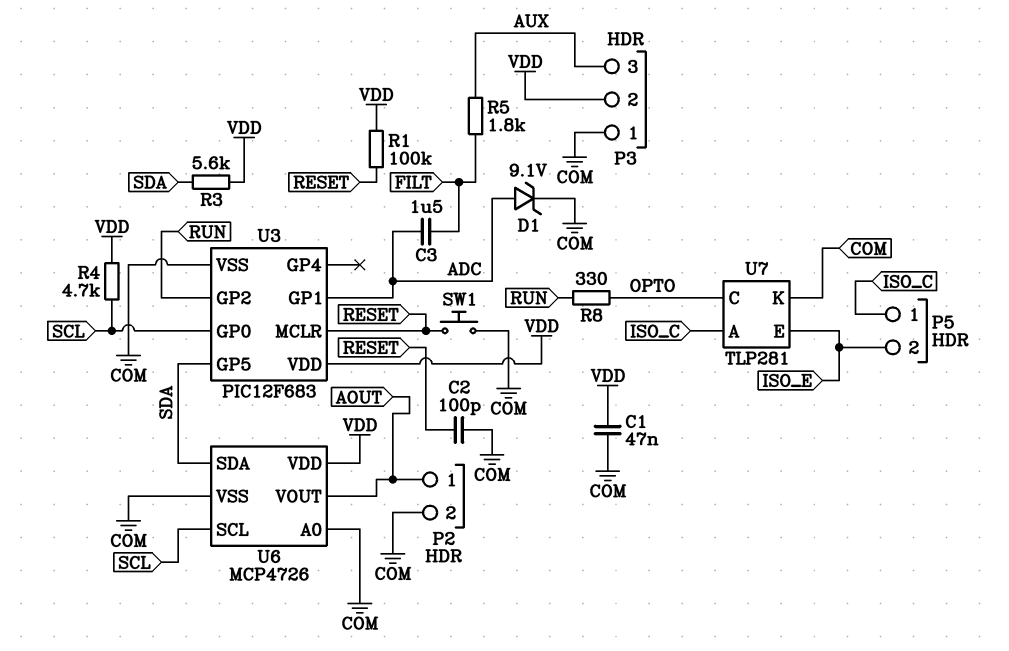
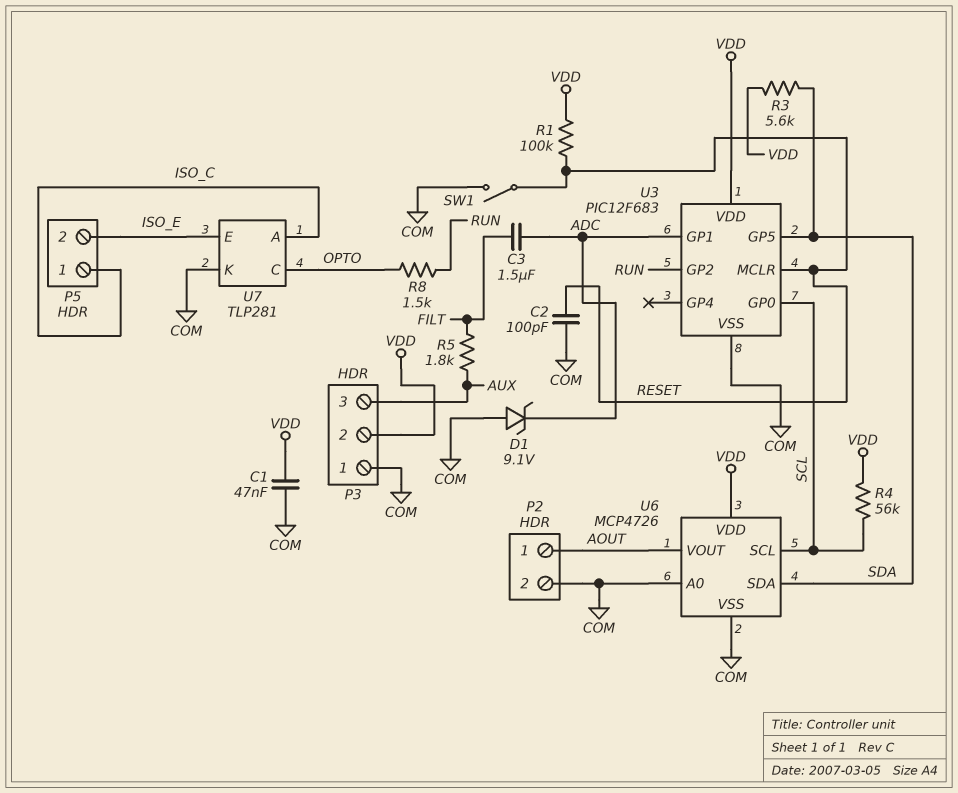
D1: zener 9.1V (A ADC, K COM) -> zener 9.1V (A COM, K ADC)
R4: 4.7k (SCL, VDD) -> 56k (SCL, VDD)
R8: 330 (OPTO, RUN) -> 1.5k (OPTO, RUN)
SW1: button (COM, RESET) -> switch (COM, RESET)

